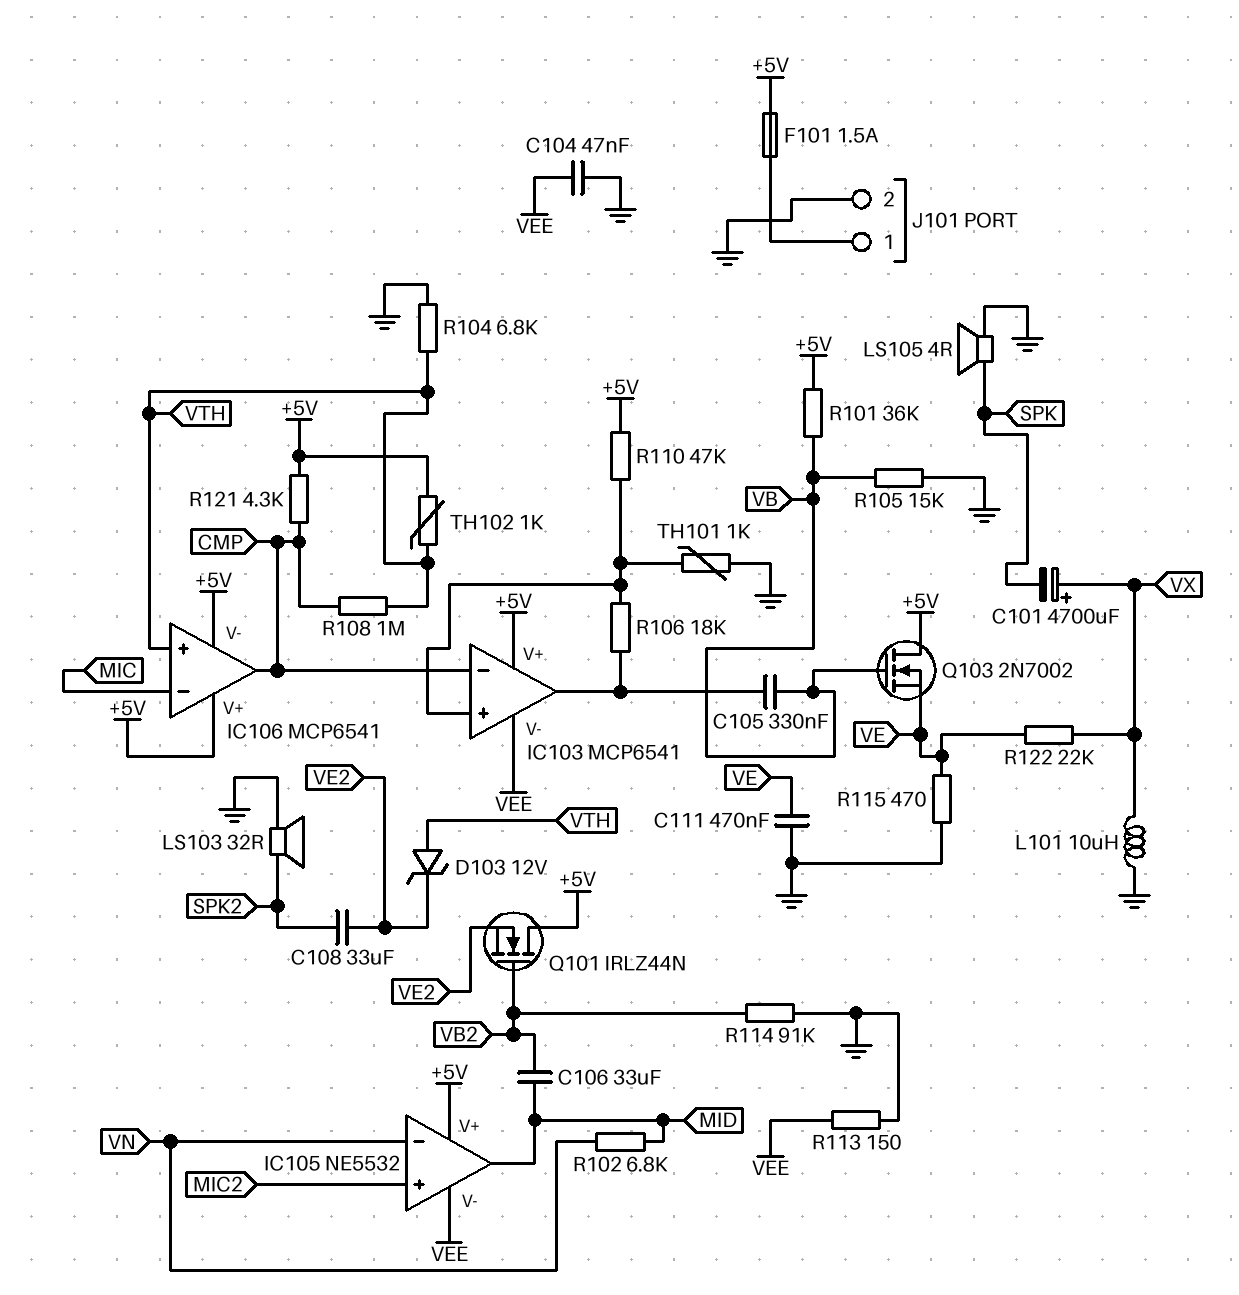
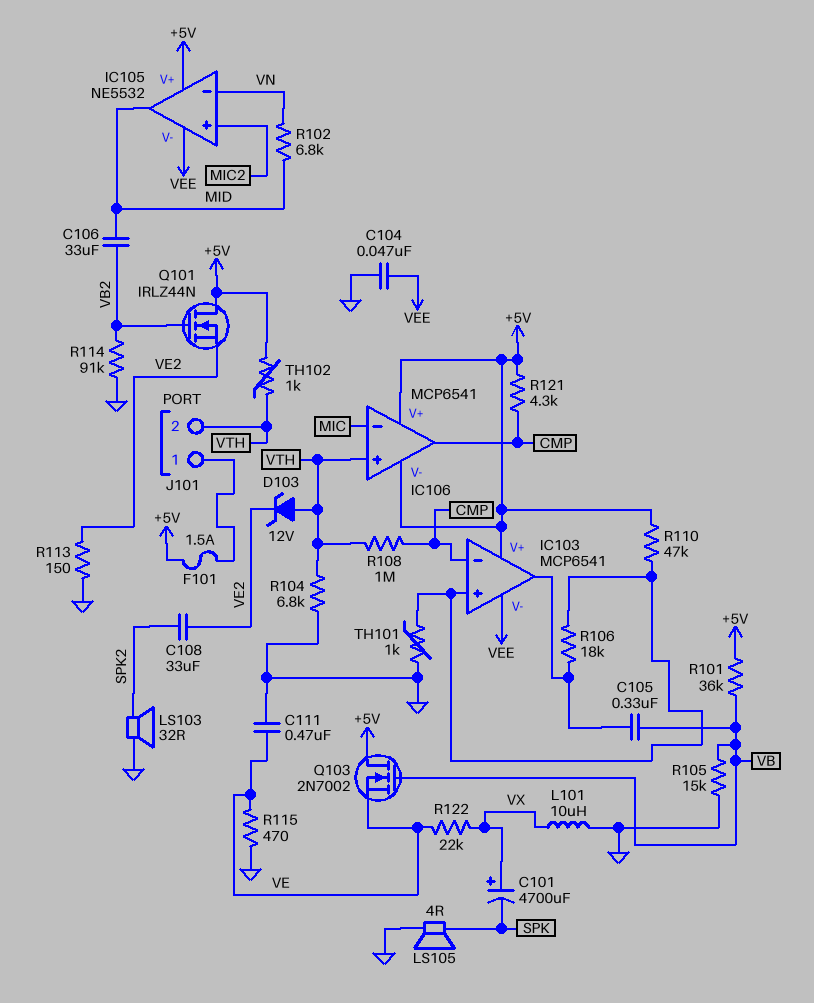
J101 pin 2: GND -> VTH
R113: 150 (GND, VEE) -> 150 (GND, VE2)

